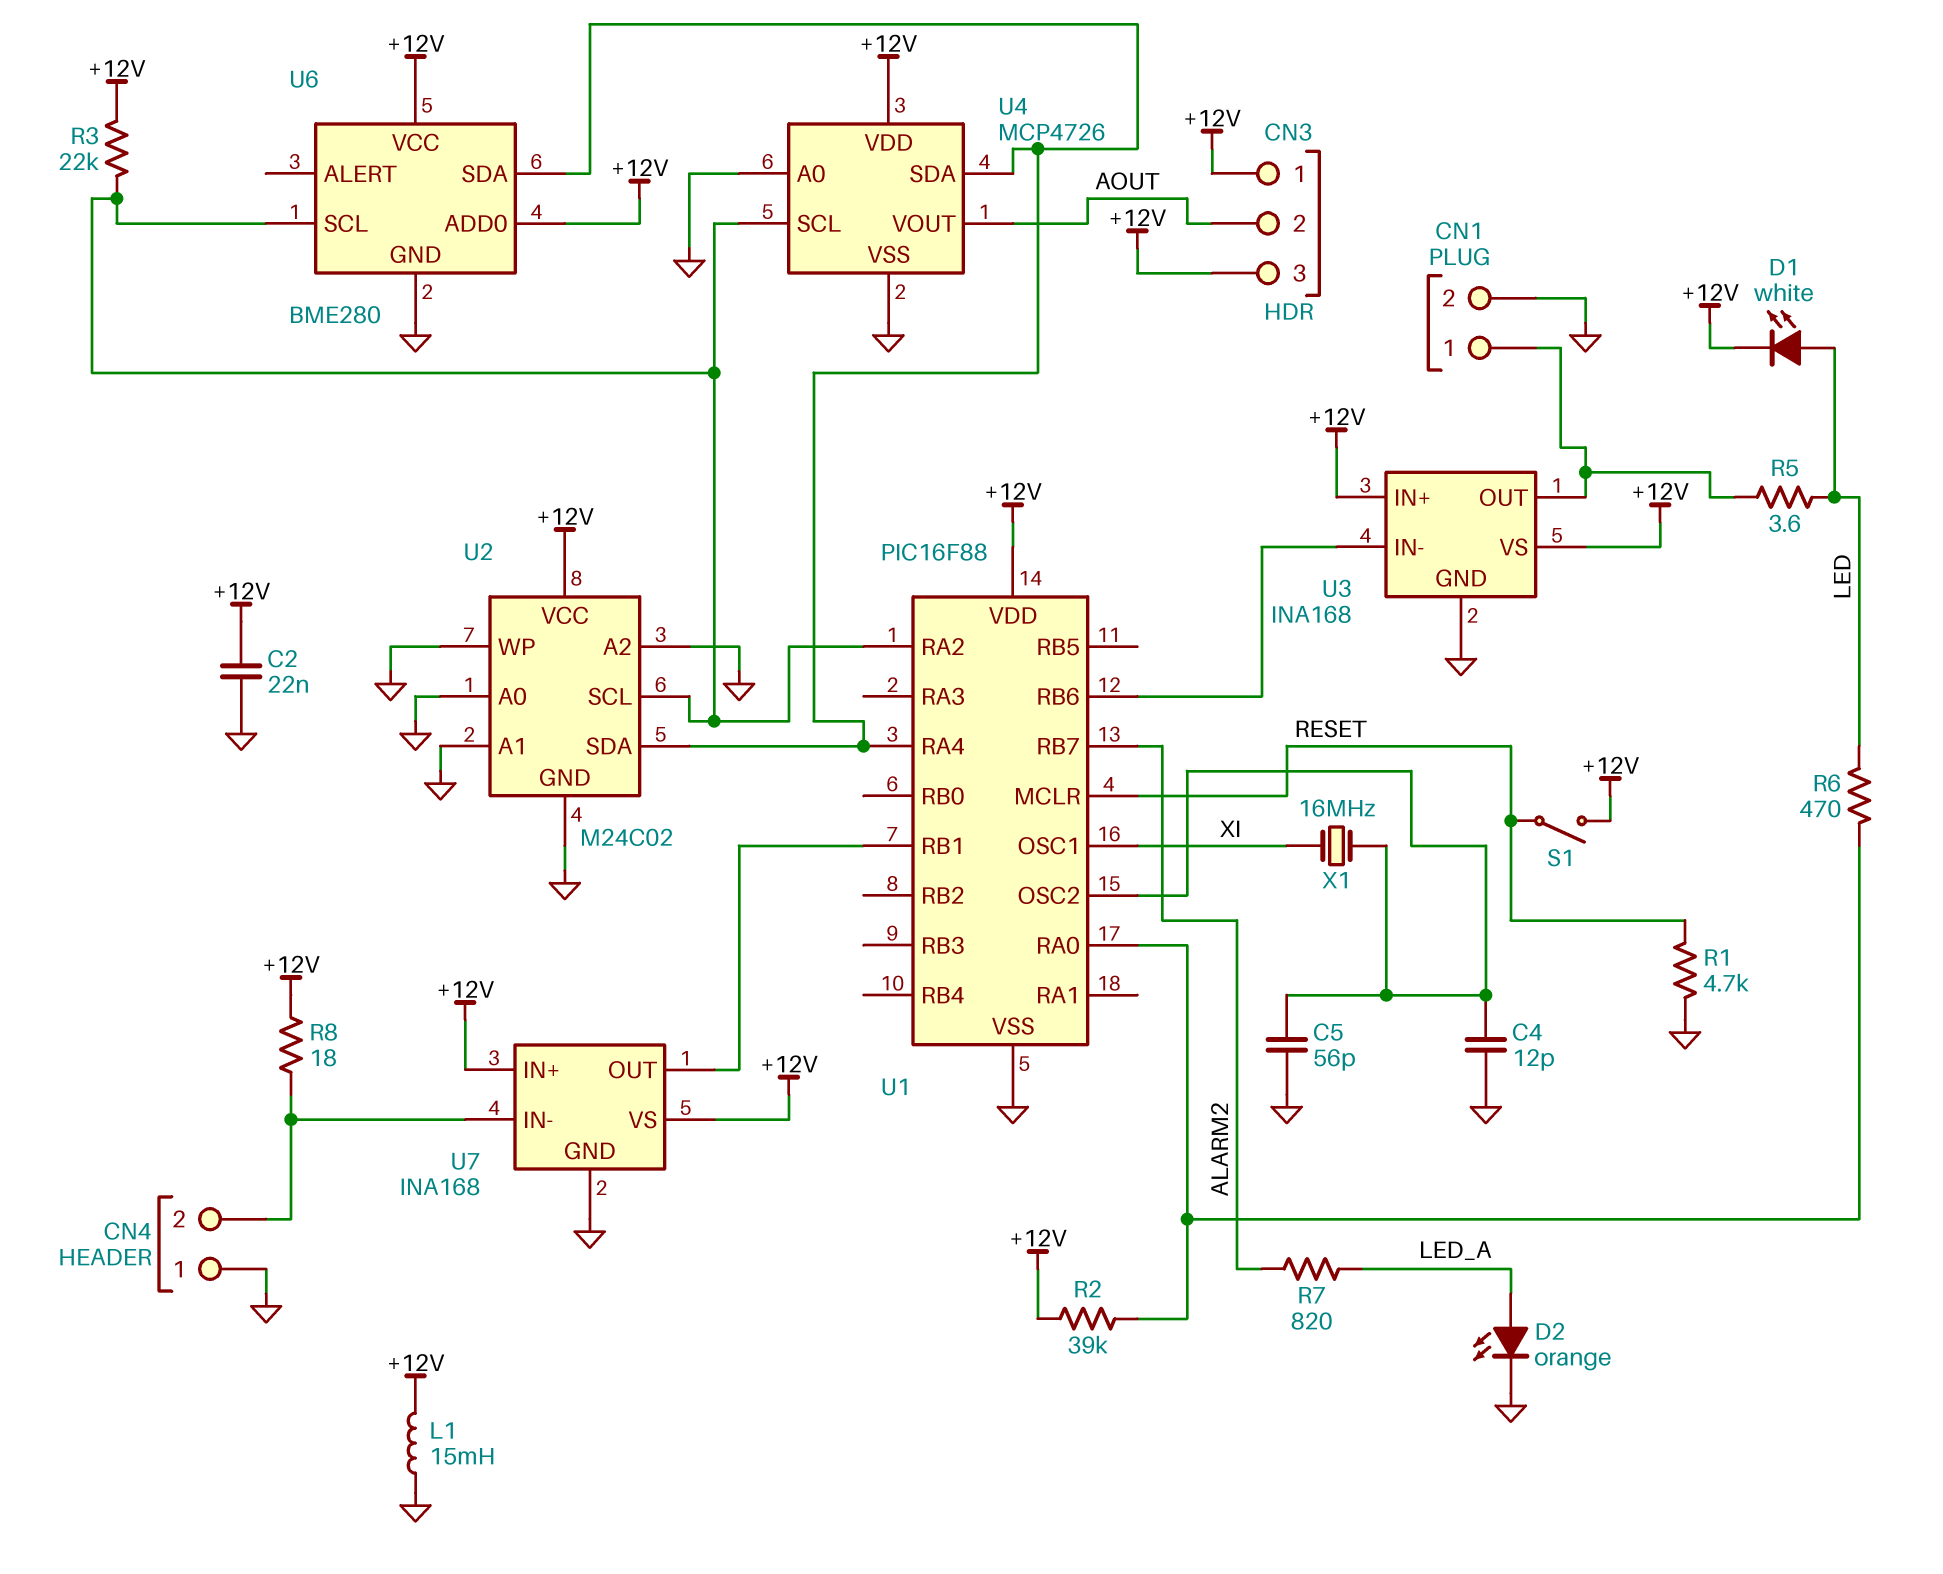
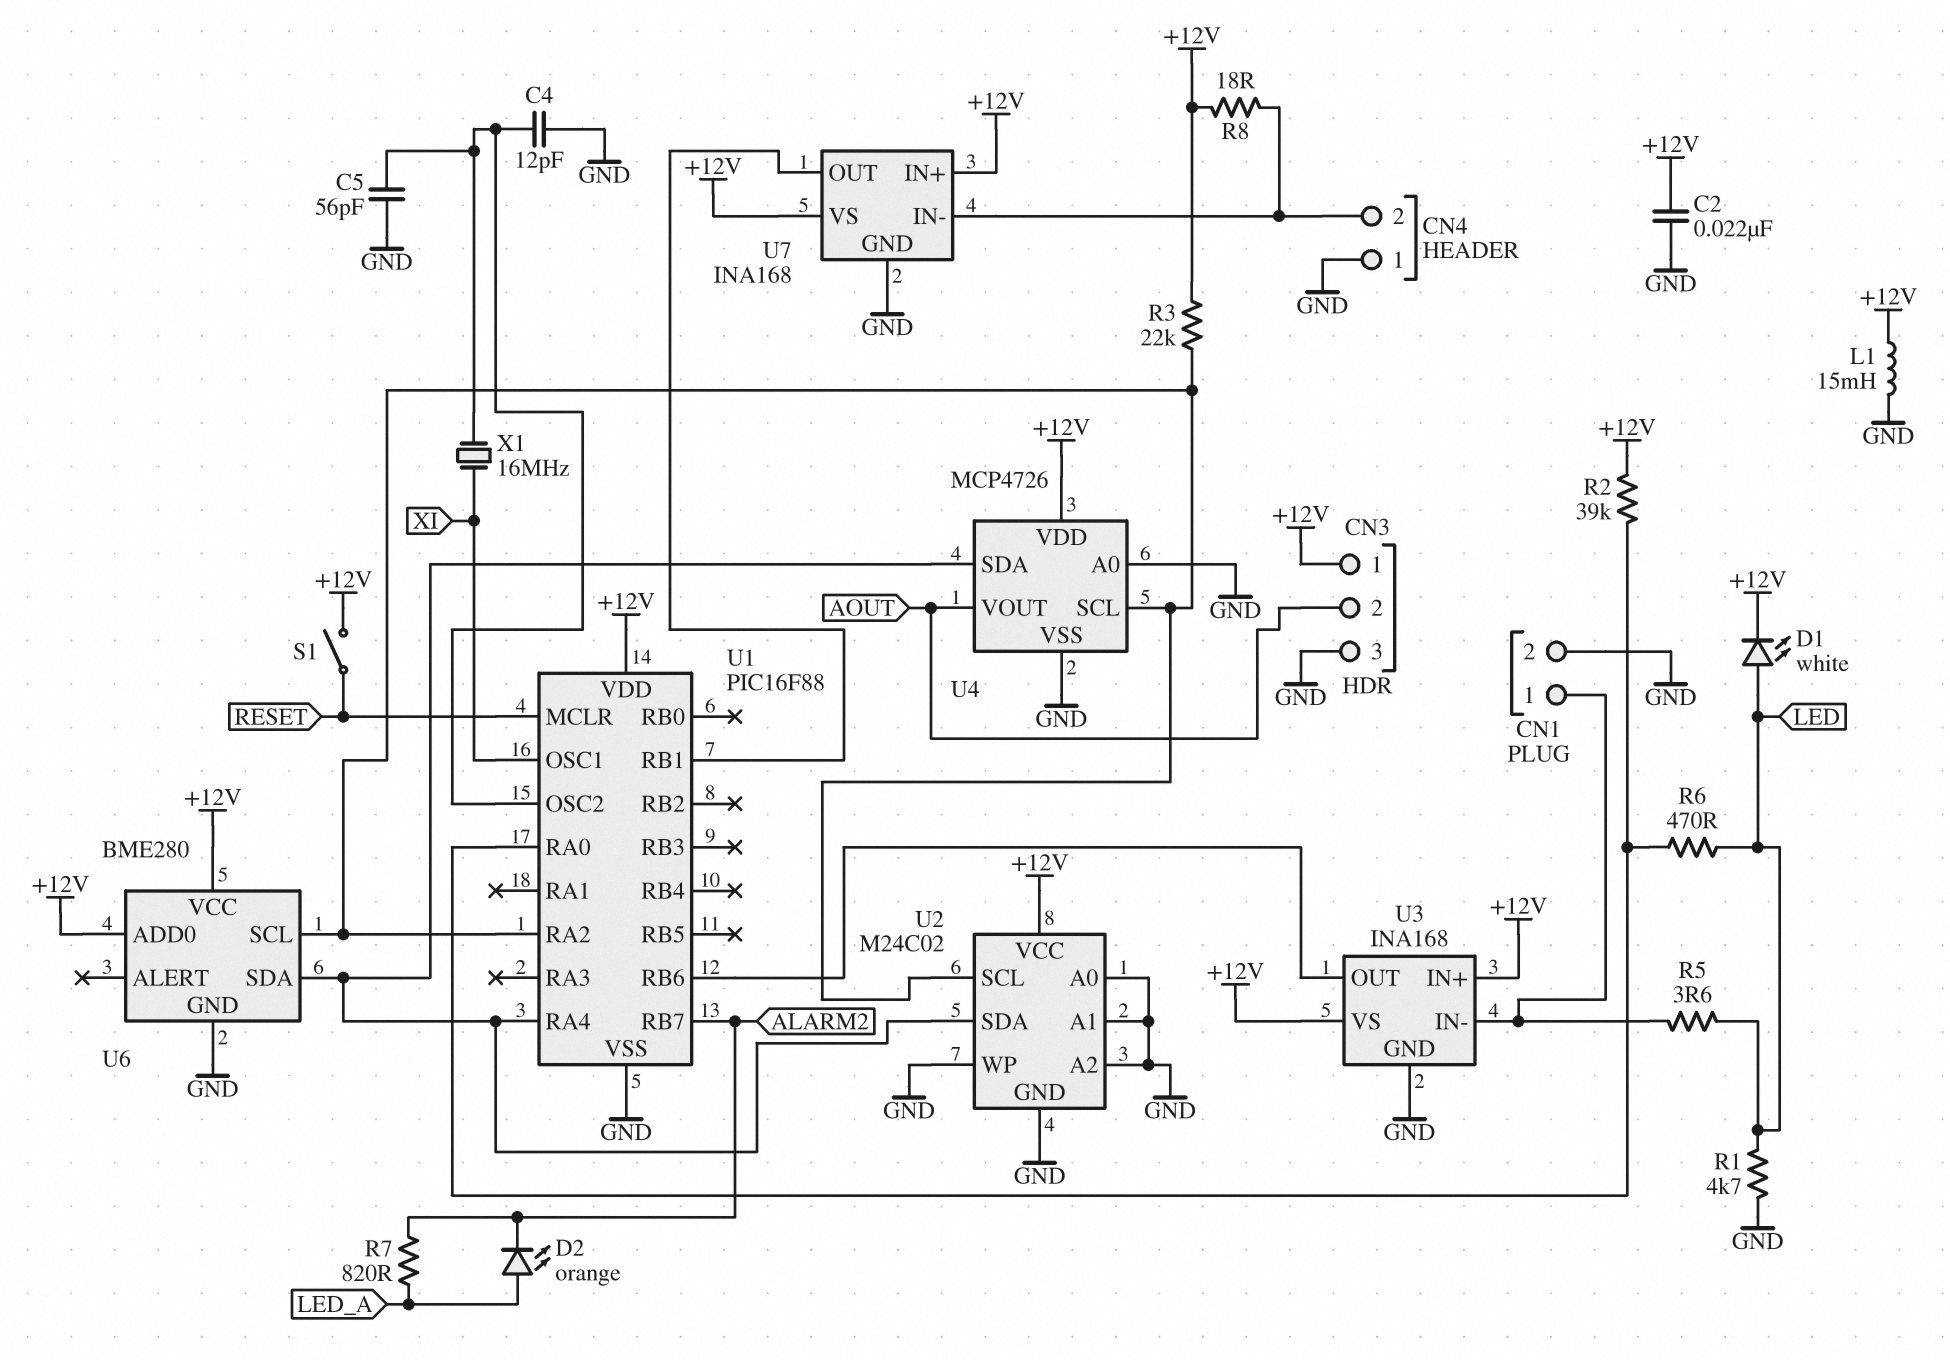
CN3 pin 3: +12V -> GND
D2: LED orange (A LED_A, K GND) -> LED orange (A LED_A, K ALARM2)
R1: 4.7k (GND, RESET) -> 4.7k (GND, LED)
U3 pin IN-: U1/RB6 -> CN1/1
U3 pin OUT: CN1/1 -> U1/RB6

